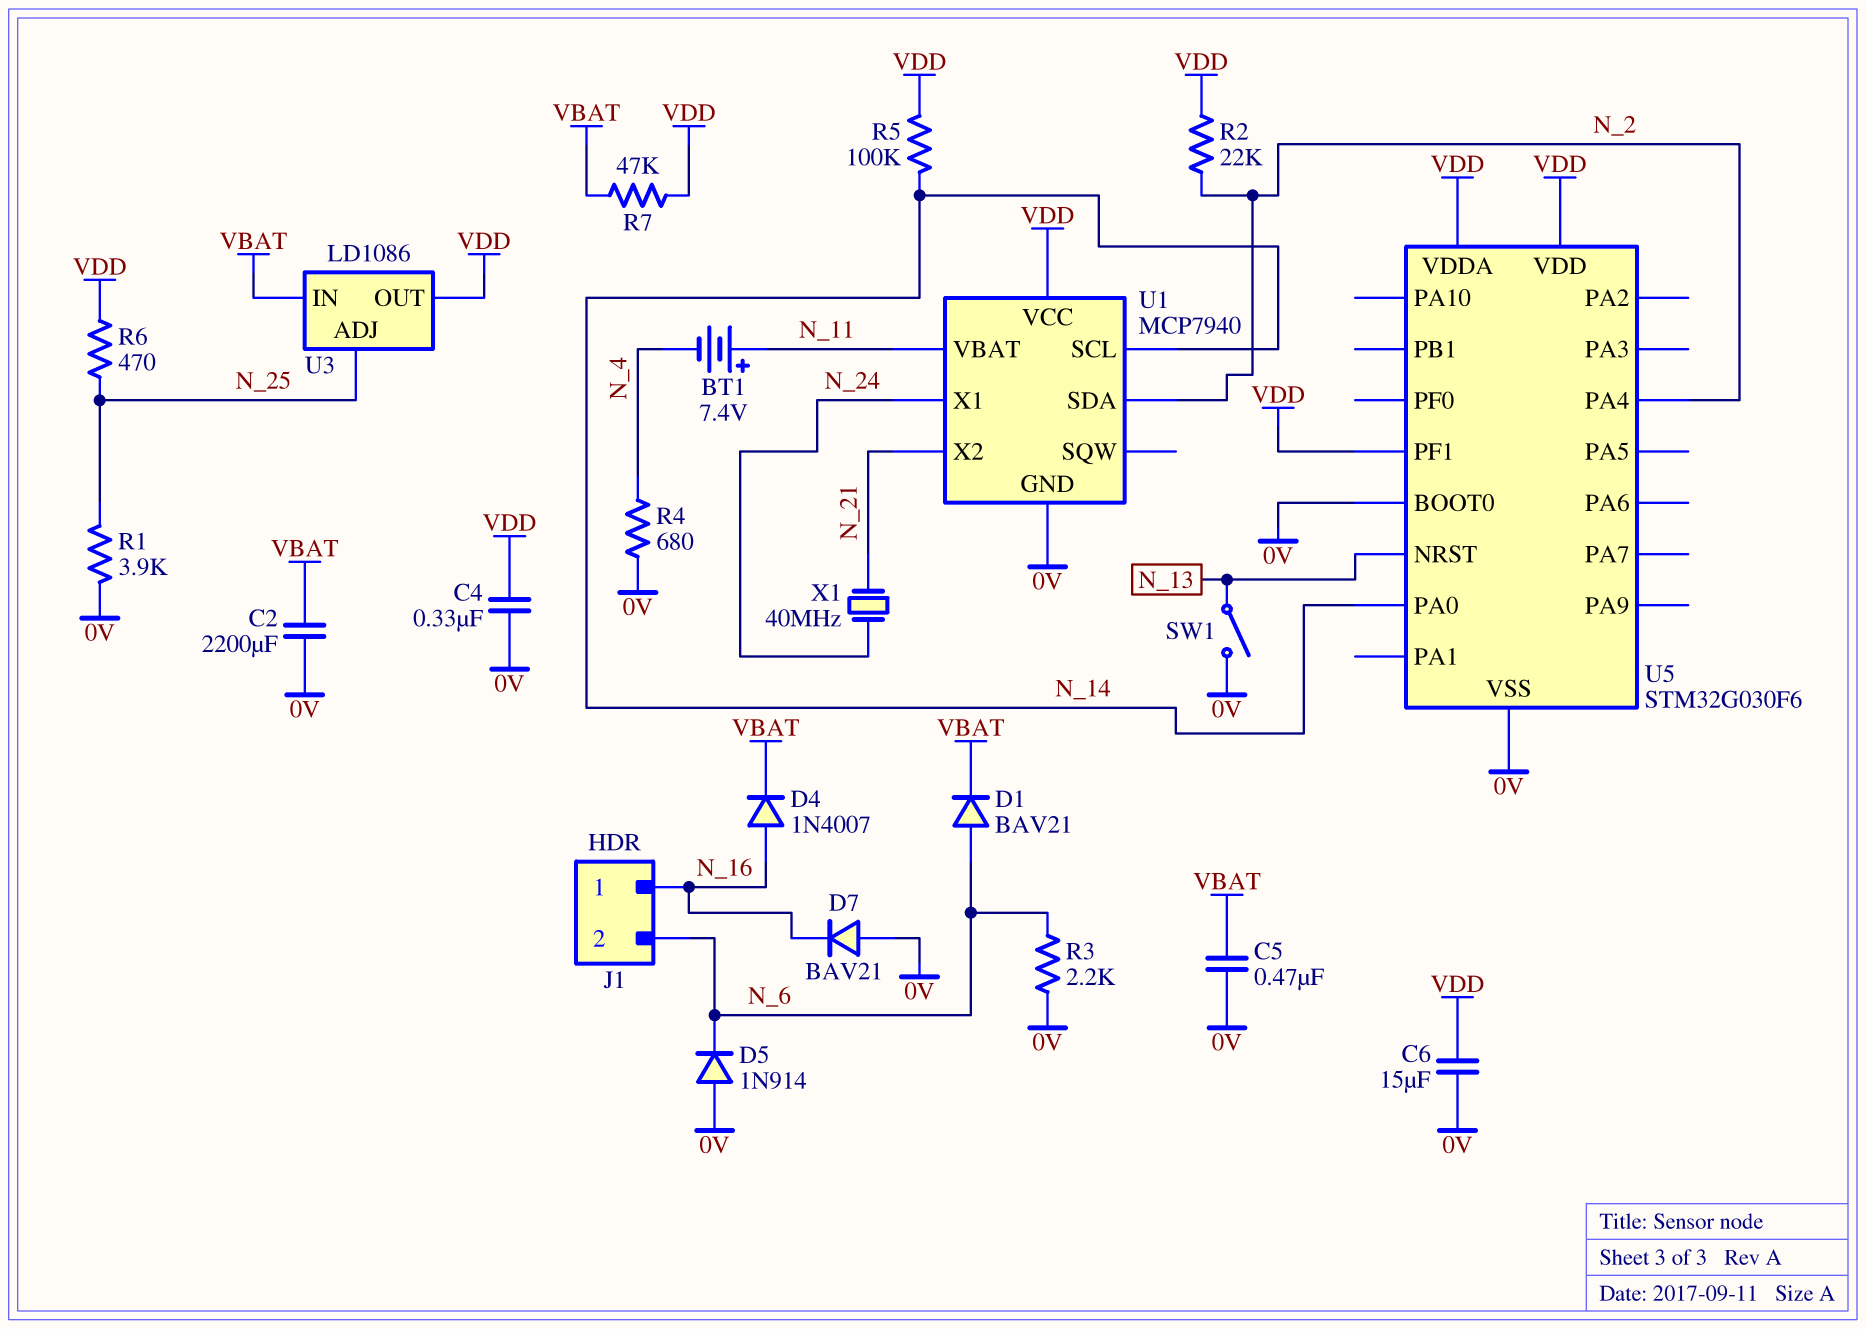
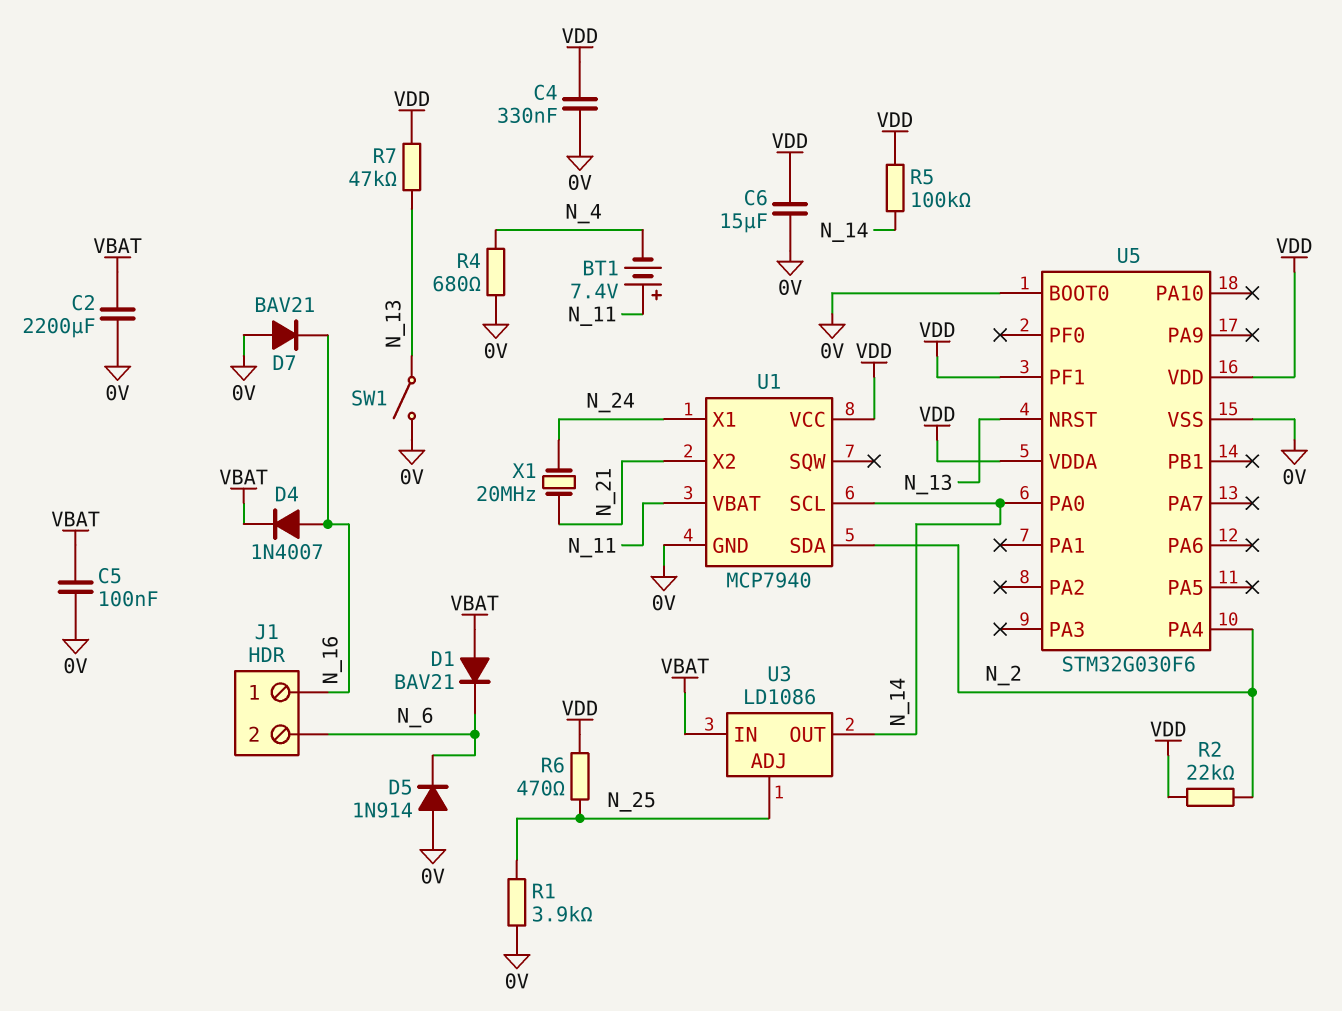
C5: 470nF (0V, VBAT) -> 100nF (0V, VBAT)
D1: diode BAV21 (A N_6, K VBAT) -> diode BAV21 (A VBAT, K N_6)
R3: 2.2k (0V, N_6) -> none
R7: 47k (VBAT, VDD) -> 47k (N_13, VDD)
U3 pin OUT: VDD -> N_14
X1: 40MHz (N_21, N_24) -> 20MHz (N_21, N_24)

